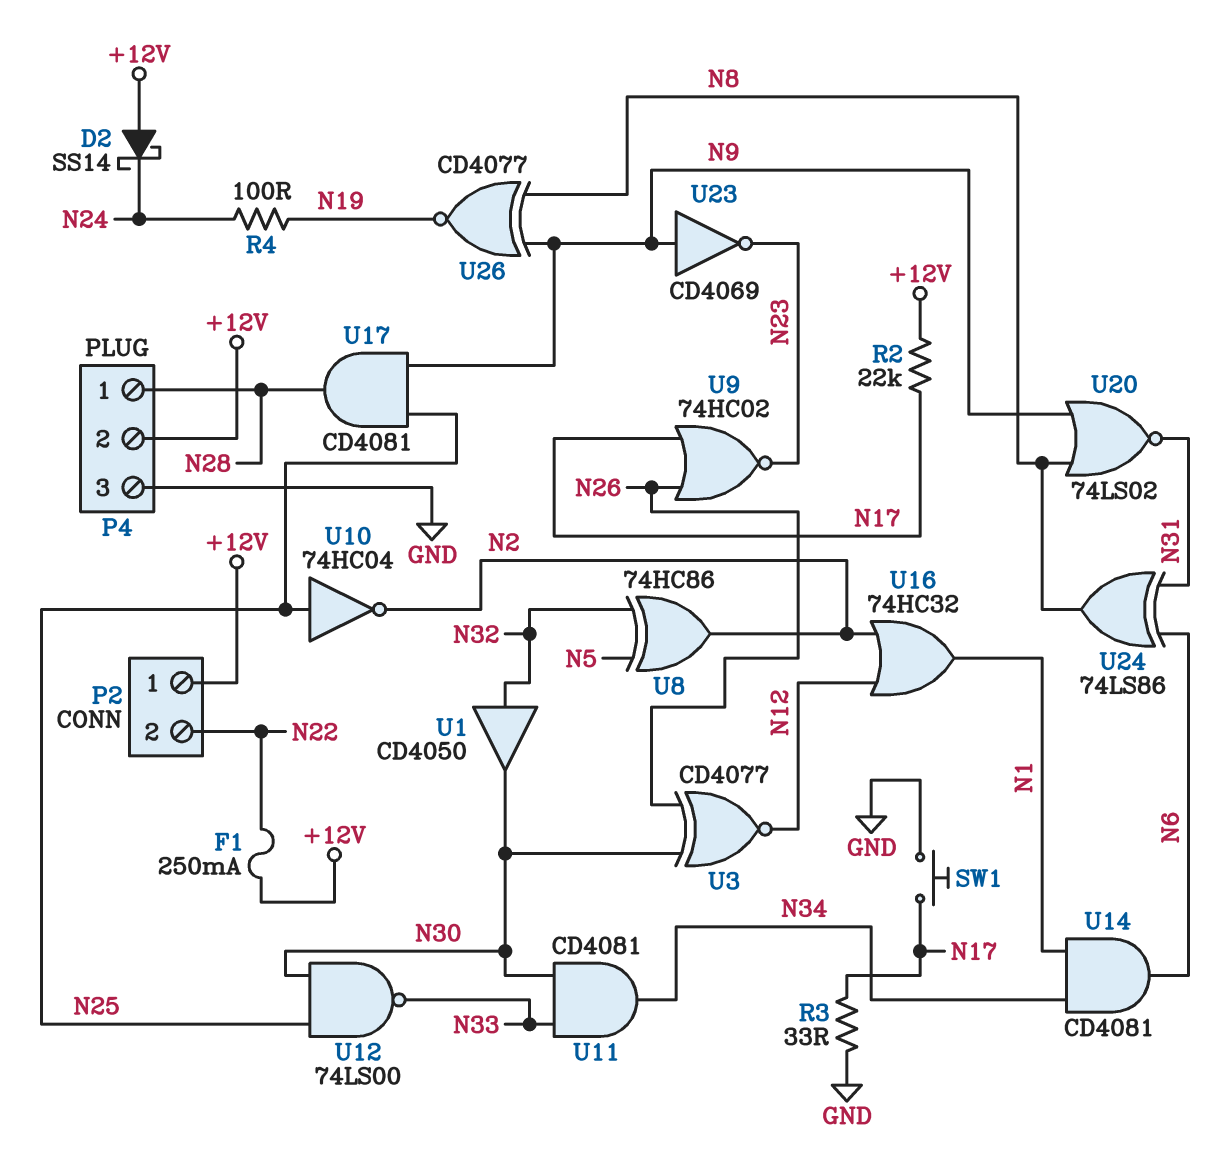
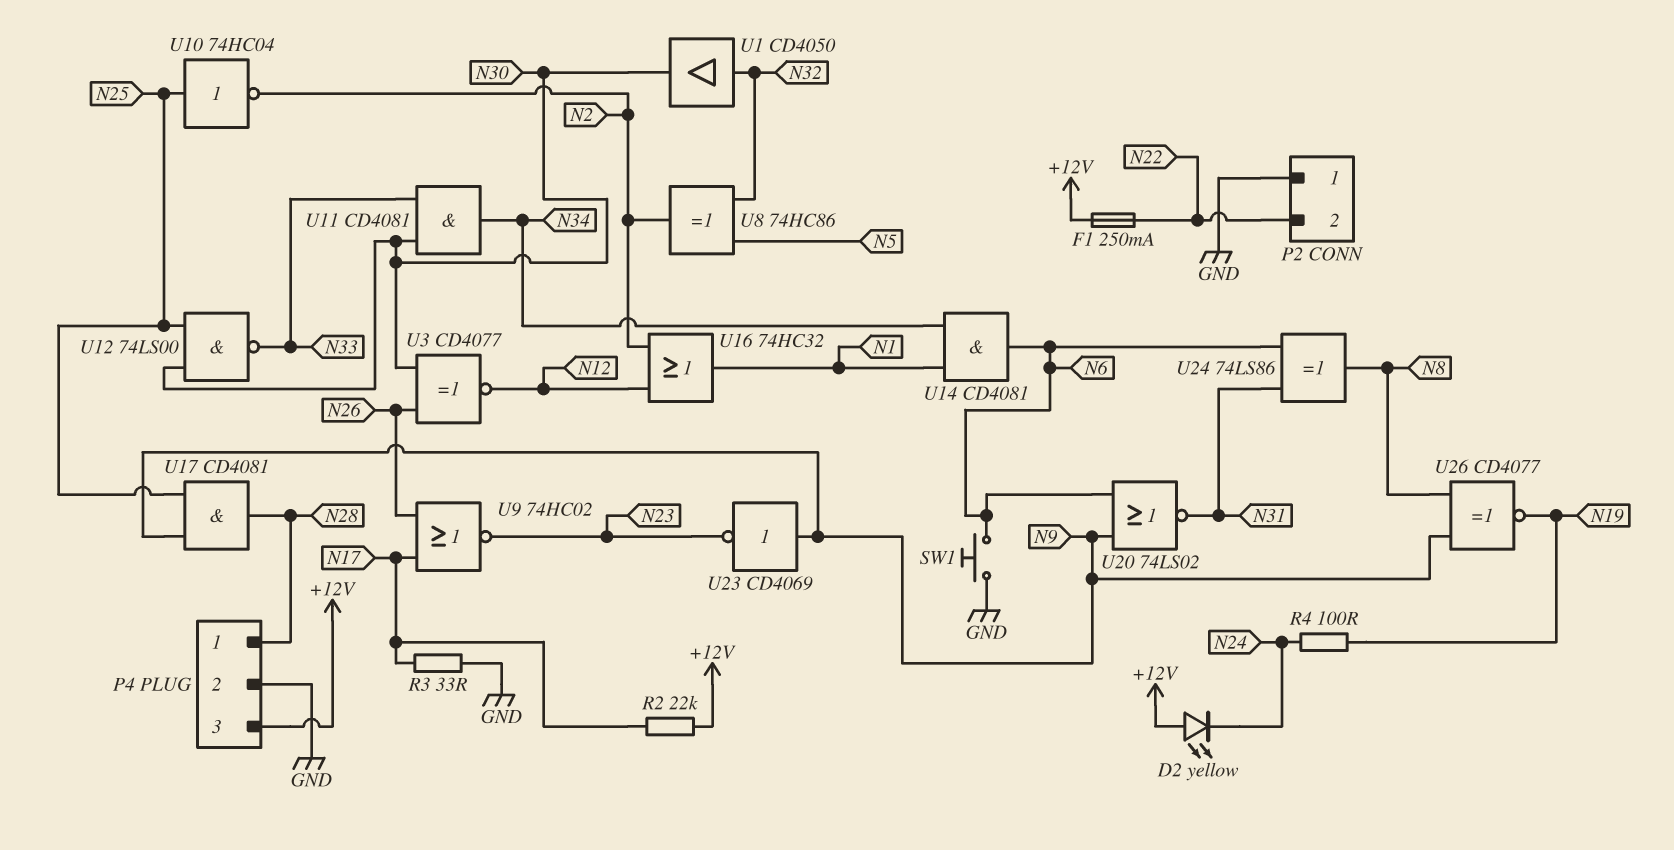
D2: schottky SS14 (A +12V, K N24) -> LED yellow (A +12V, K N24)
P2 pin 1: +12V -> GND
P4 pin 2: +12V -> GND
P4 pin 3: GND -> +12V
SW1: button (GND, N17) -> button (GND, N6)
U20: NOR 74LS02 (in N8, in N9, out N31) -> NOR 74LS02 (in N6, in N9, out N31)

